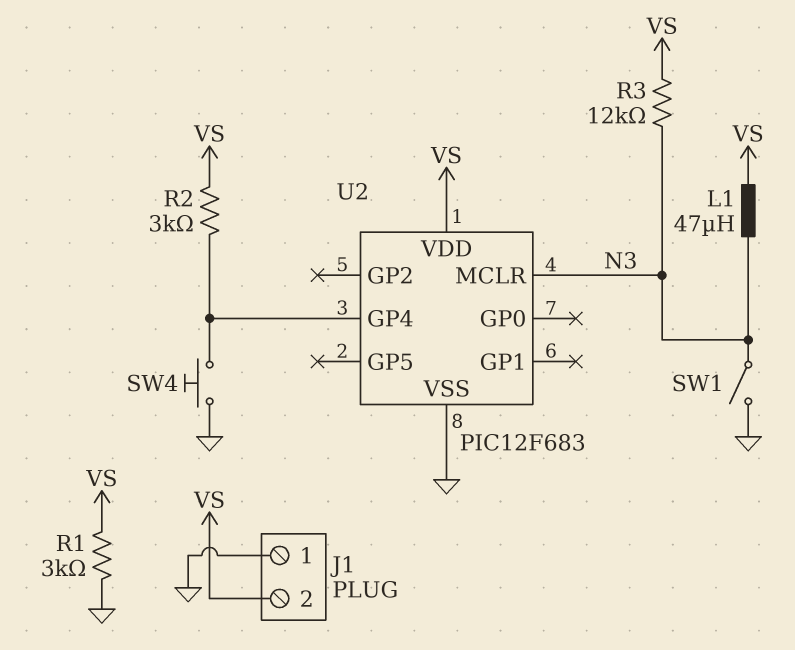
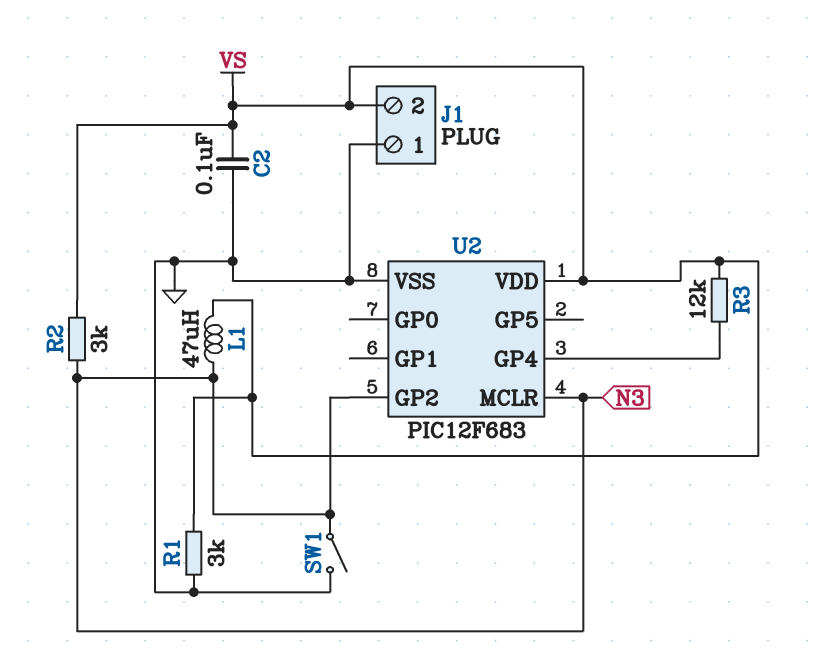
C2: none -> 100nF (GND, VS)
R2: 3k (U2/GP4, VS) -> 3k (N3, VS)
R3: 12k (N3, VS) -> 12k (U2/GP4, VS)
SW4: button (GND, U2/GP4) -> none
U2 pin GP2: none -> N3

